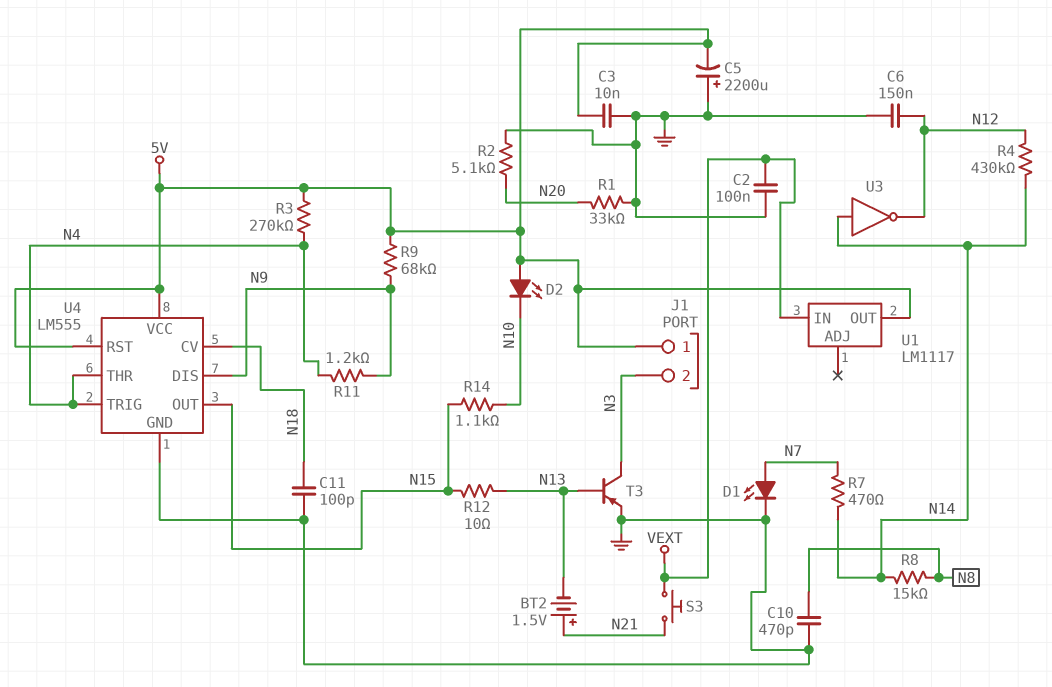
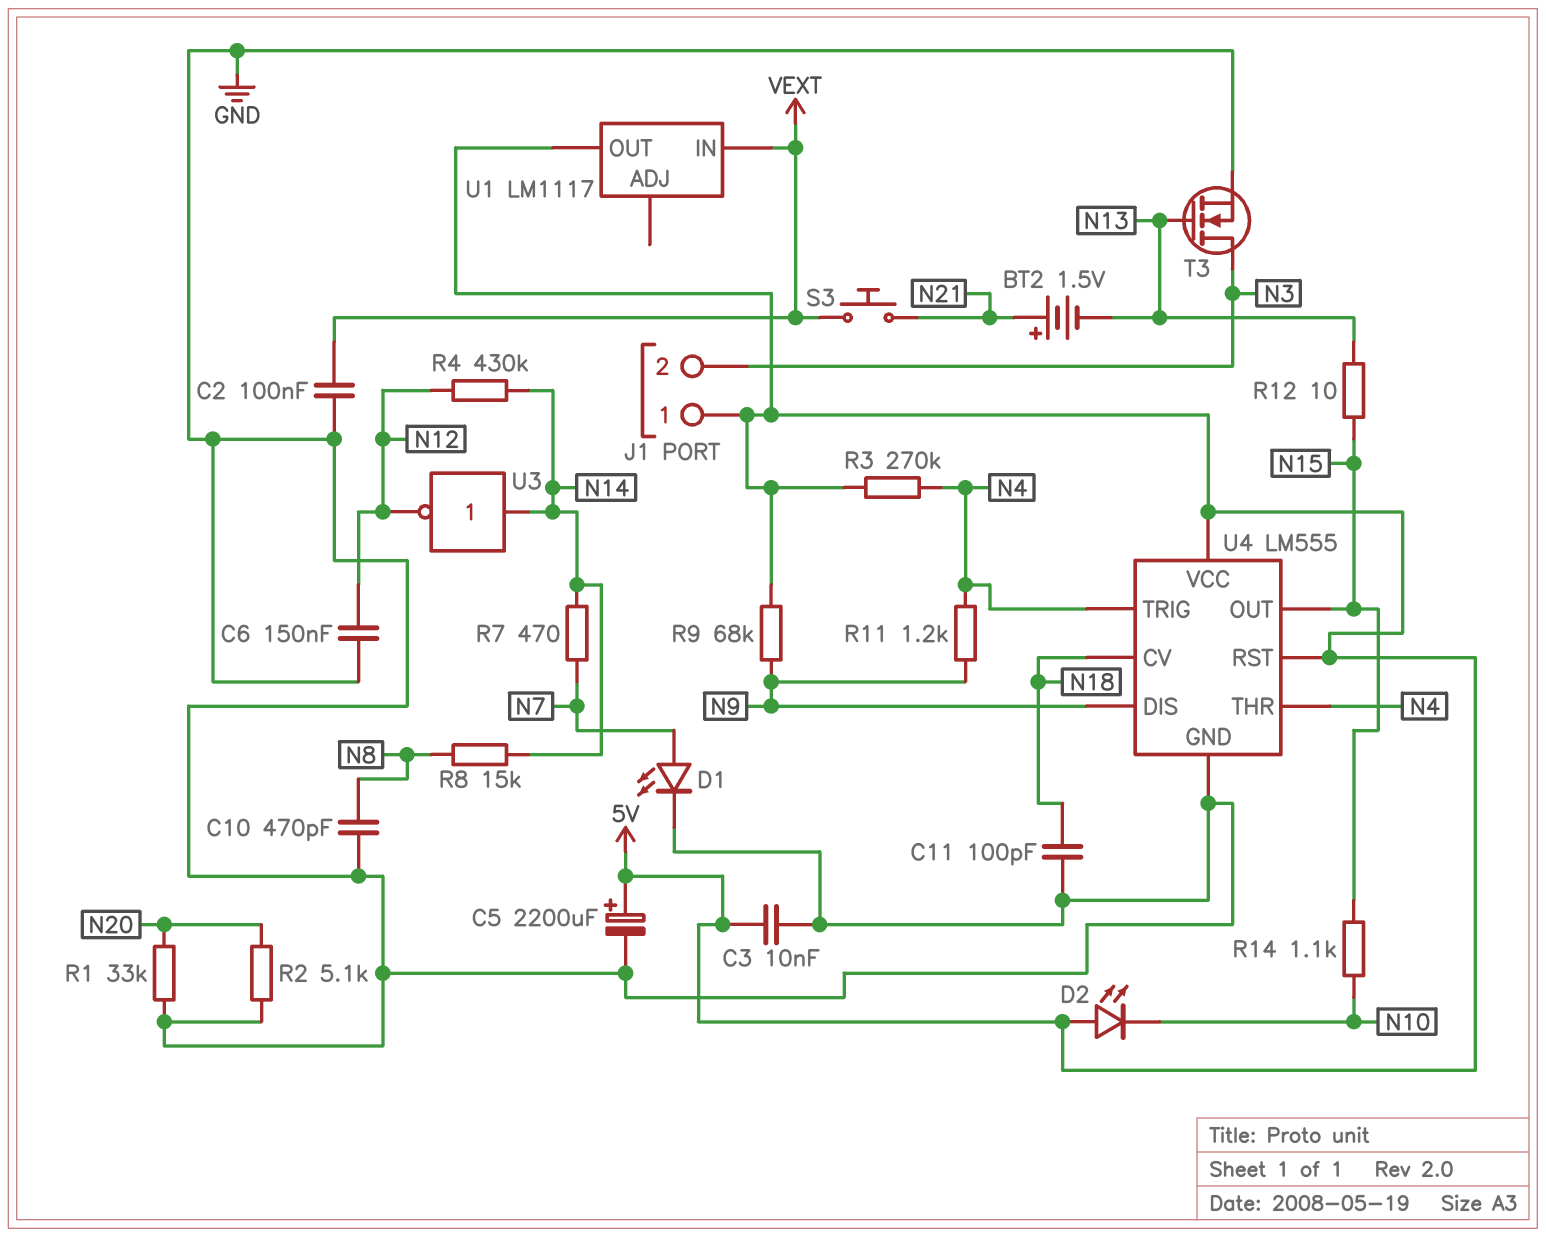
C5: 2200uF (plus GND, minus 5V) -> 2200uF (plus 5V, minus GND)
T3: PNP (B N13, C N3, E GND) -> NMOS (G N13, D N3, S GND)

